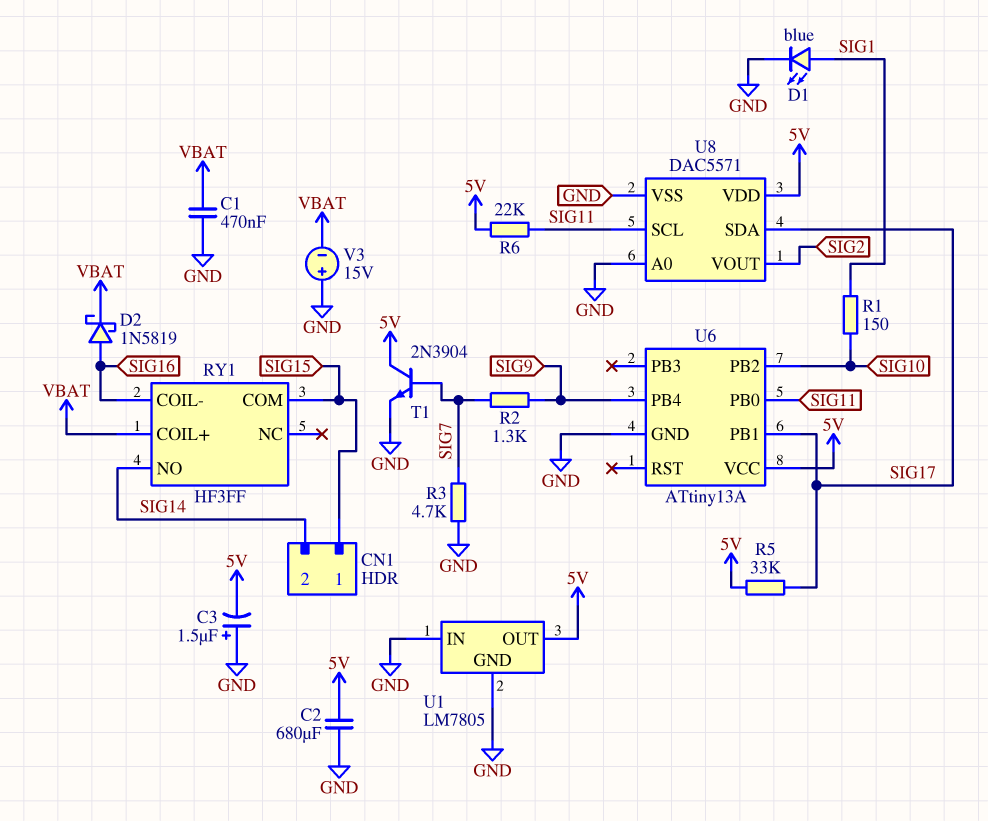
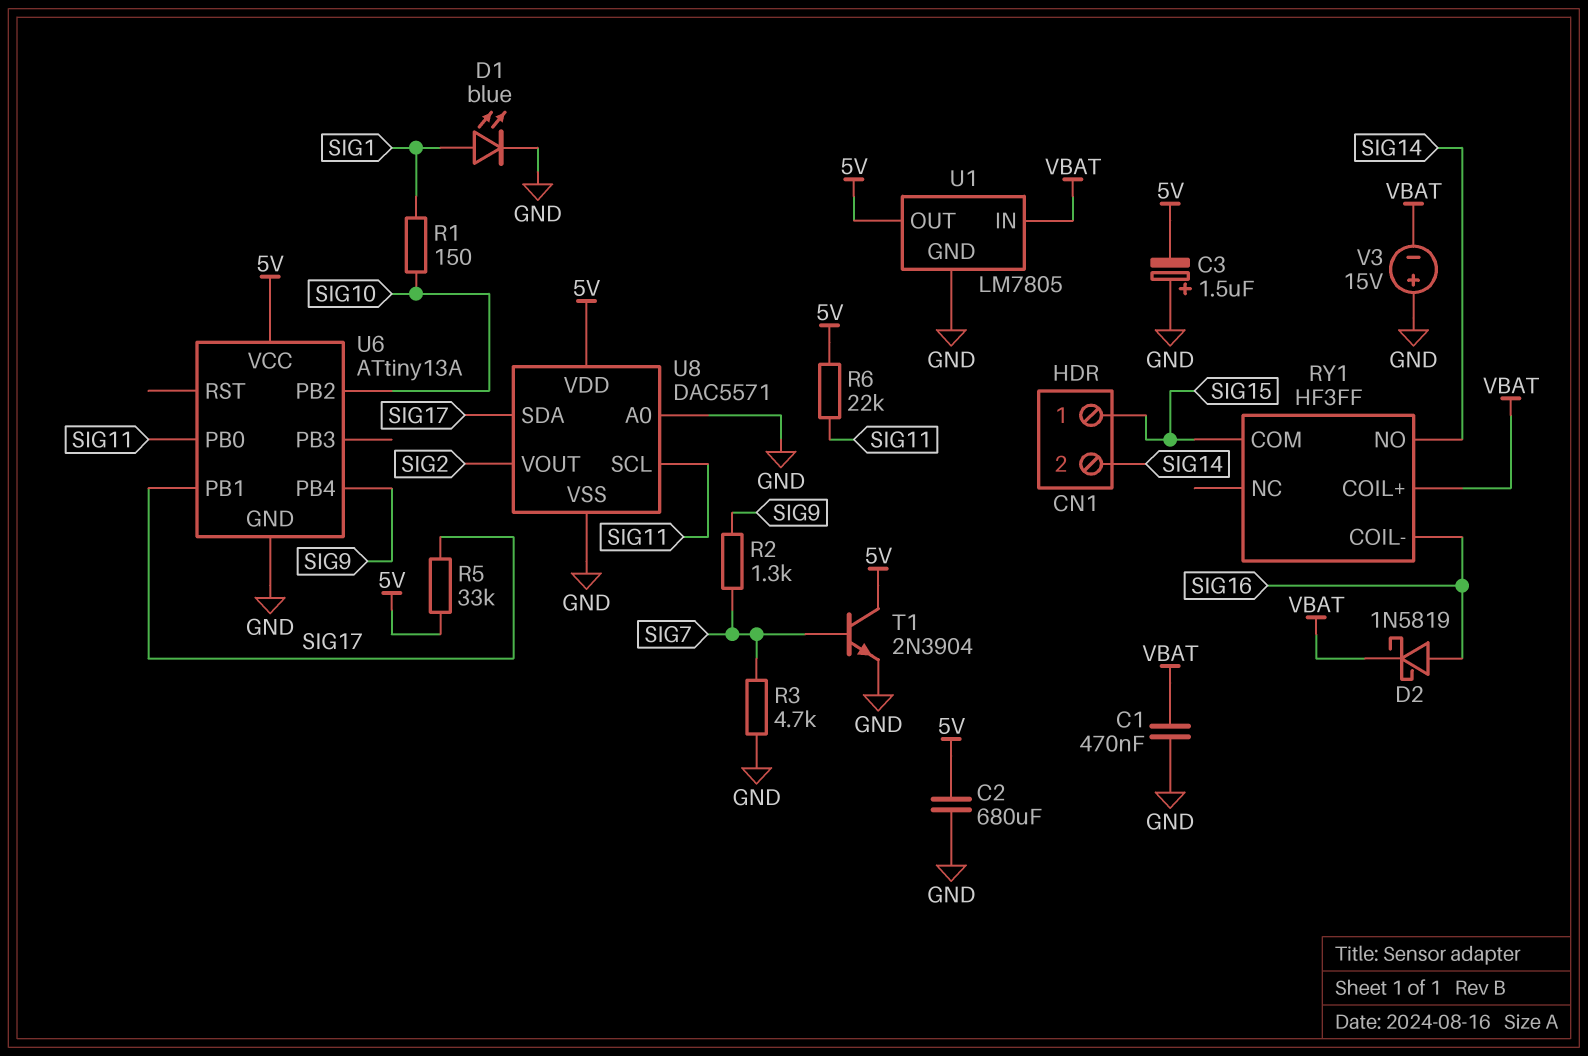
U1 pin IN: GND -> VBAT

